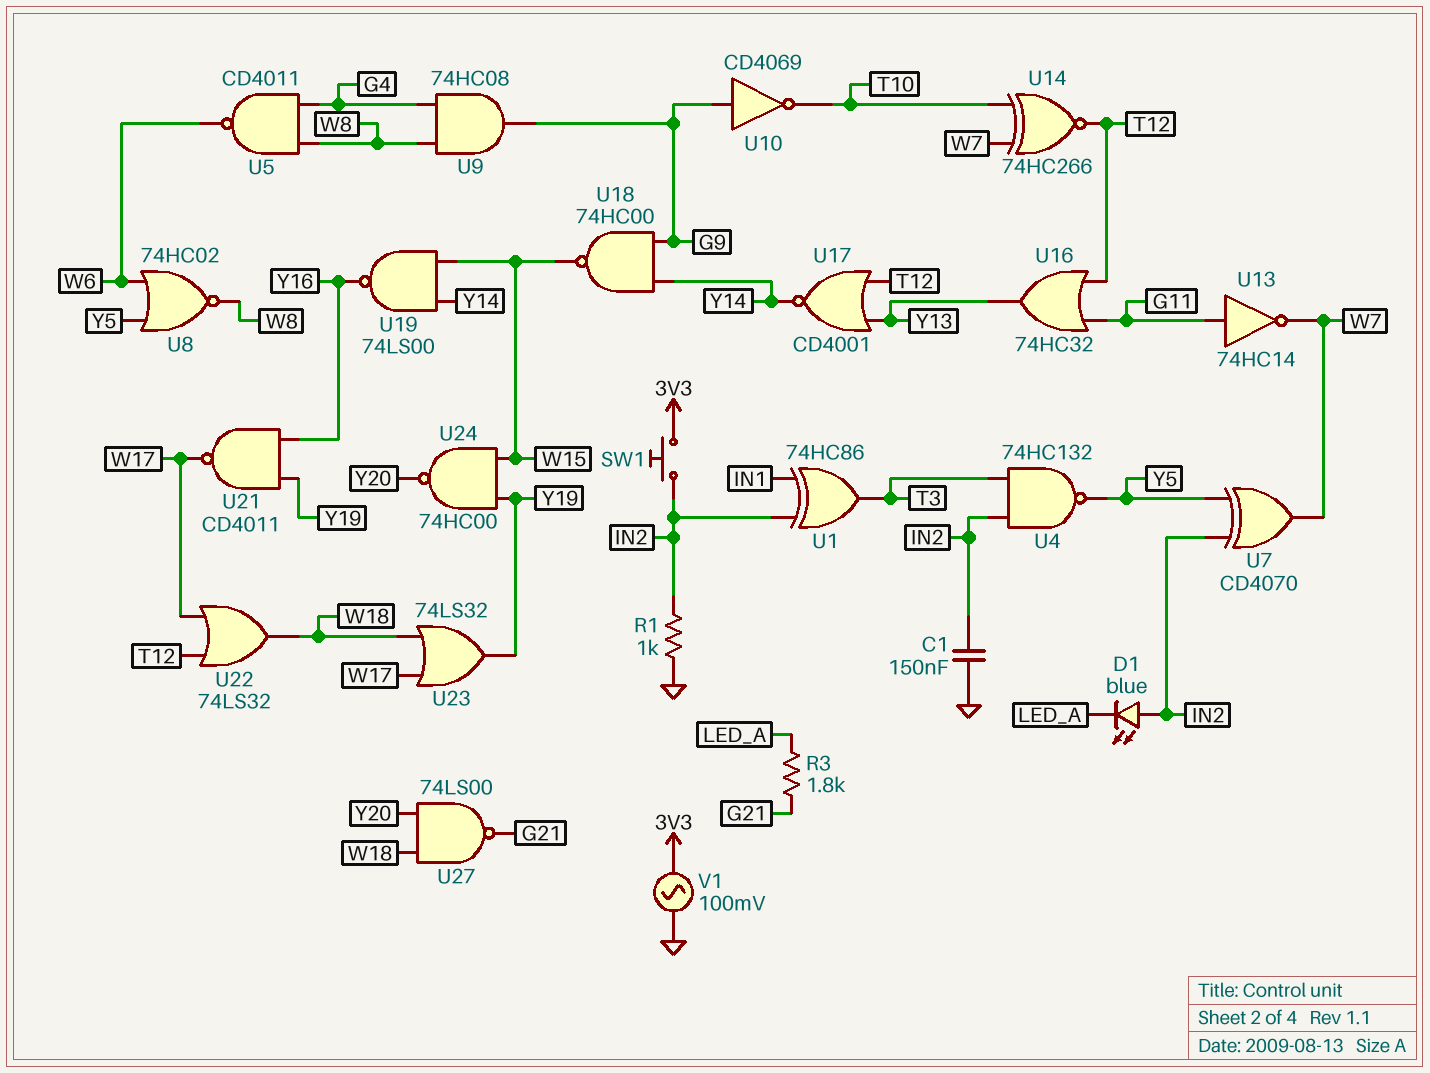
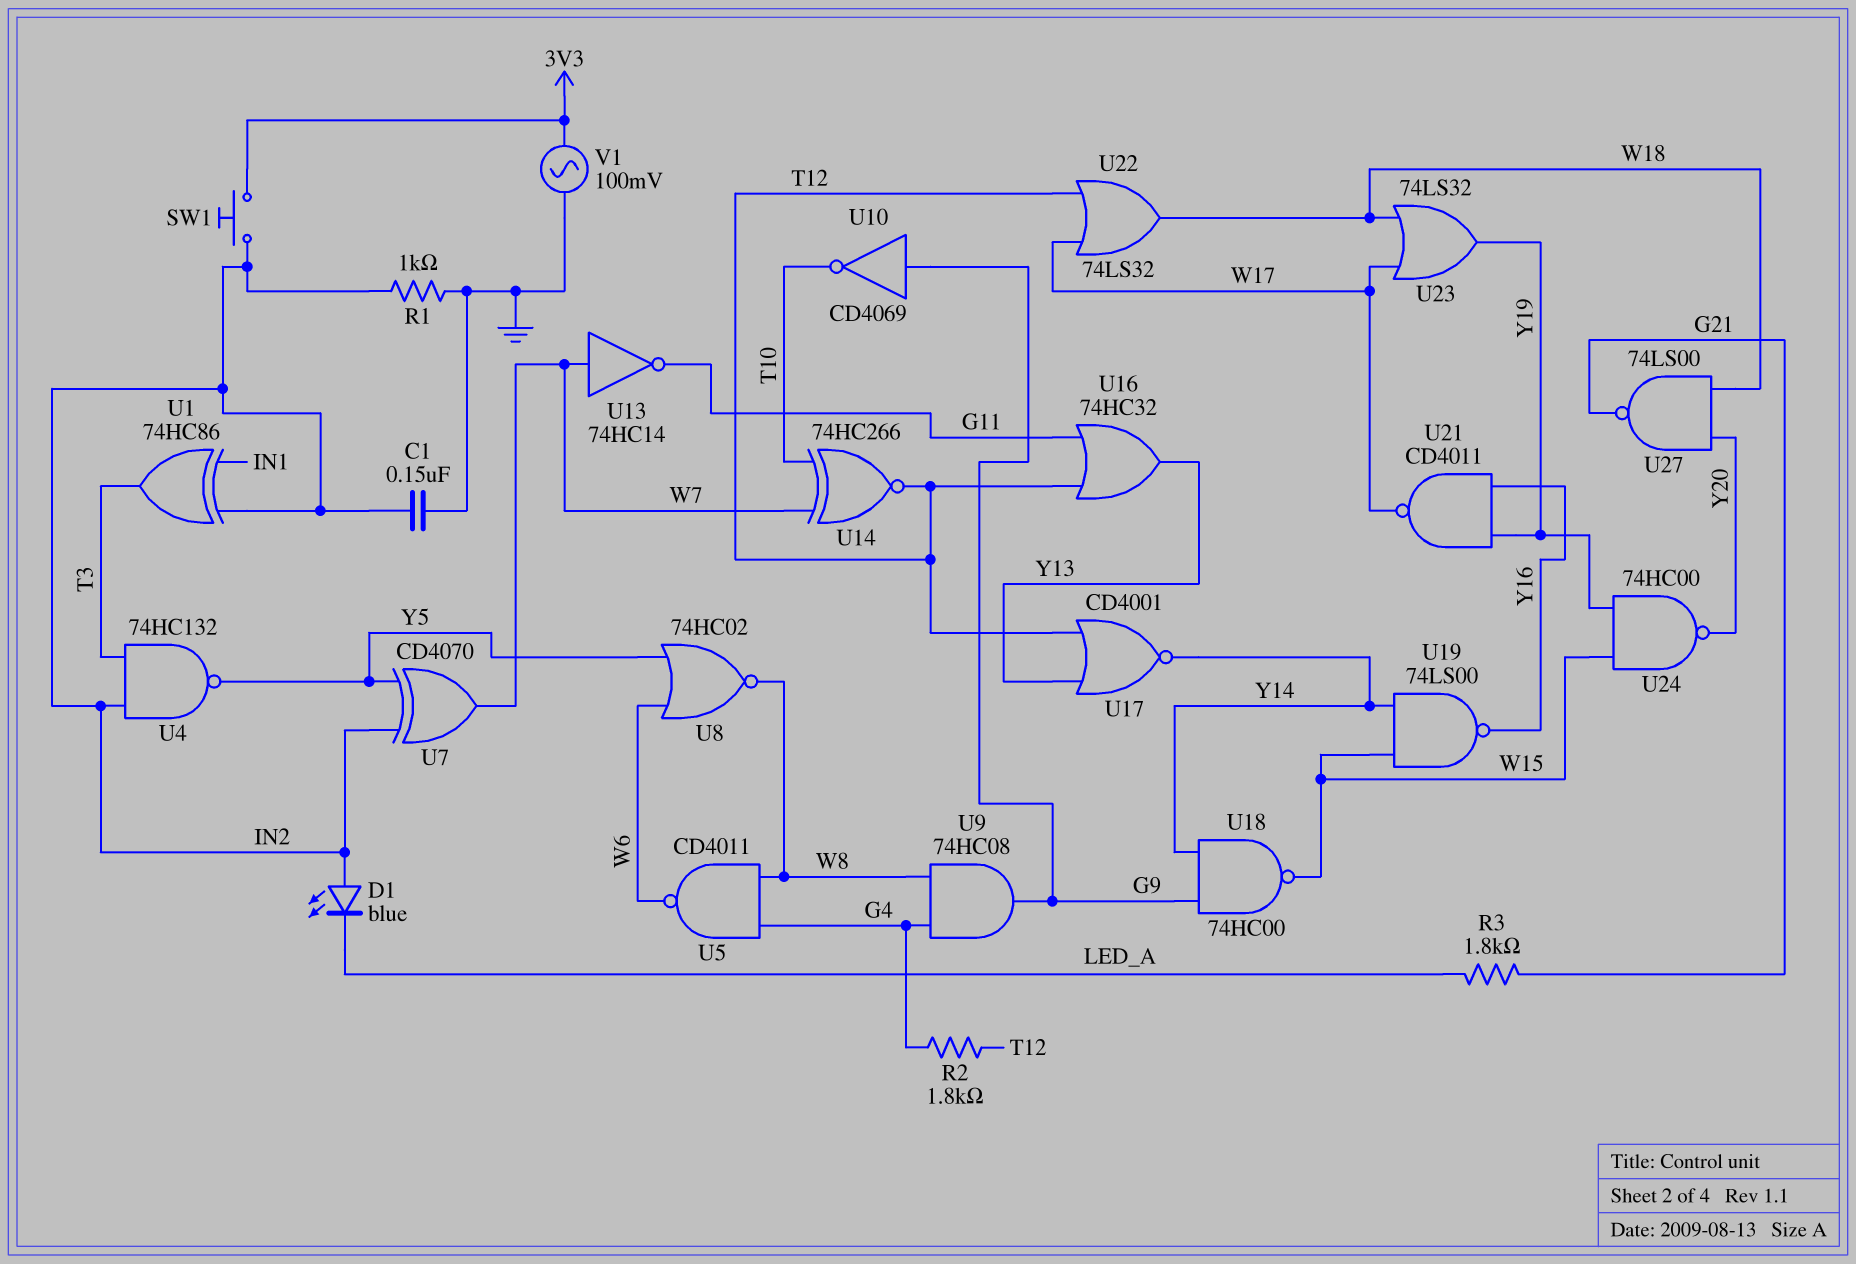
R2: none -> 1.8k (G4, T12)
U13: NOT 74HC14 (in G11, out W7) -> NOT 74HC14 (in W7, out G11)

